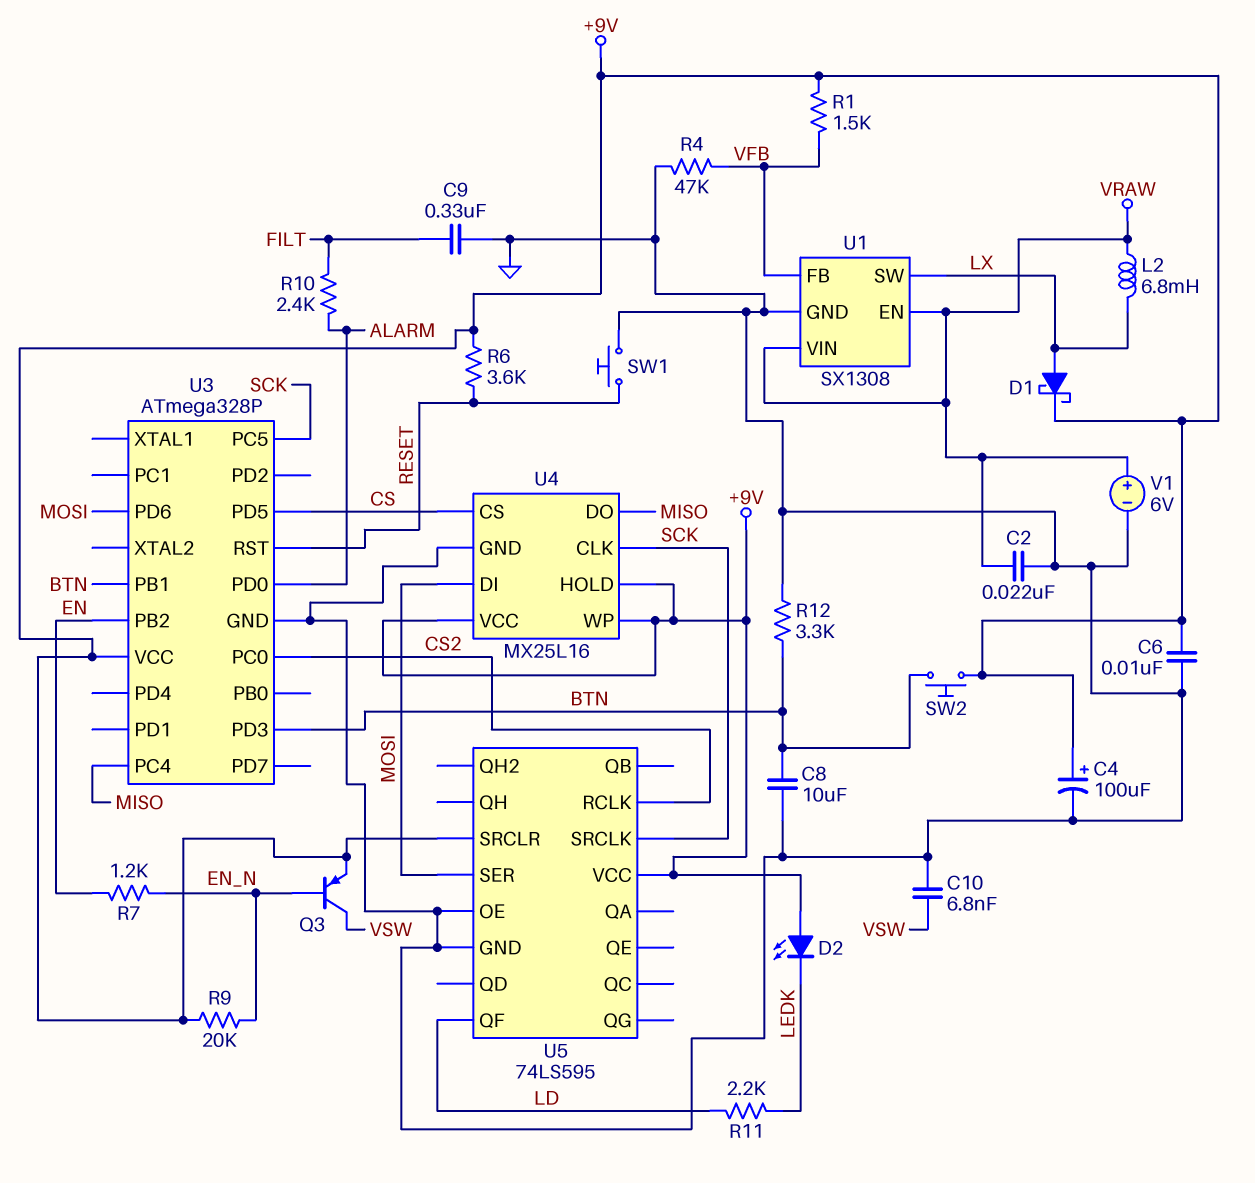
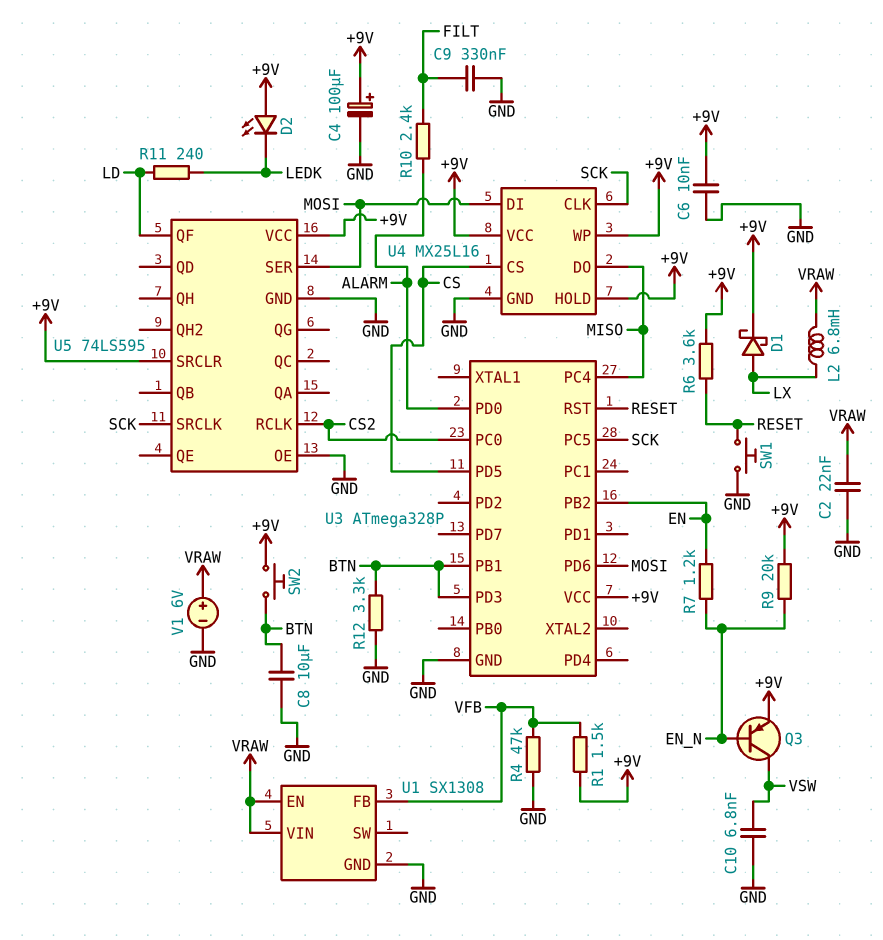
R11: 2.2k (LD, LEDK) -> 240 (LD, LEDK)
U1 pin SW: LX -> none

